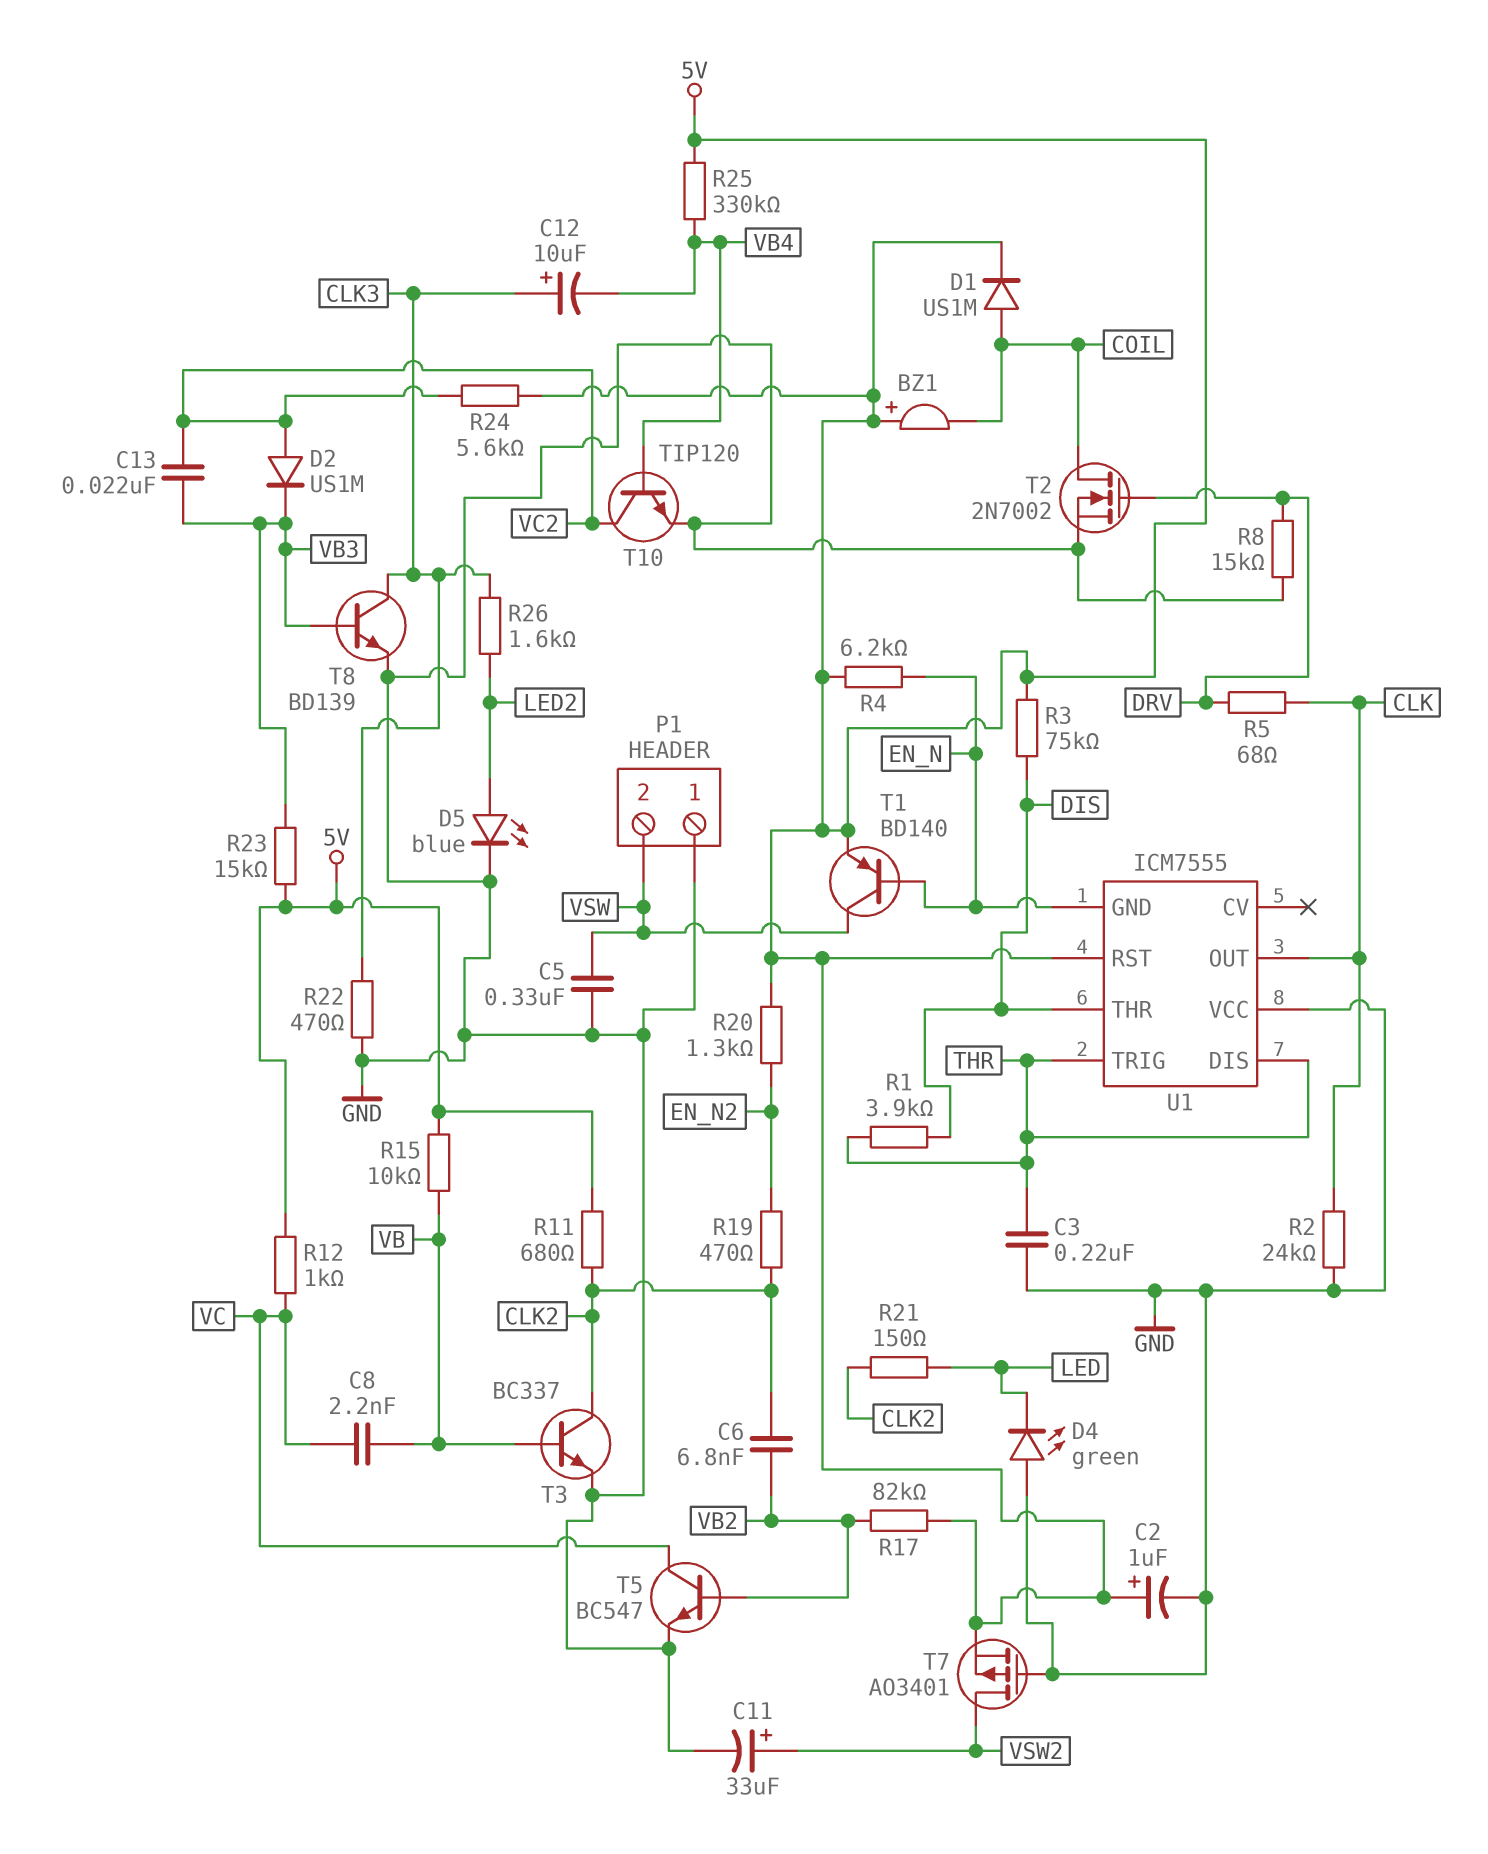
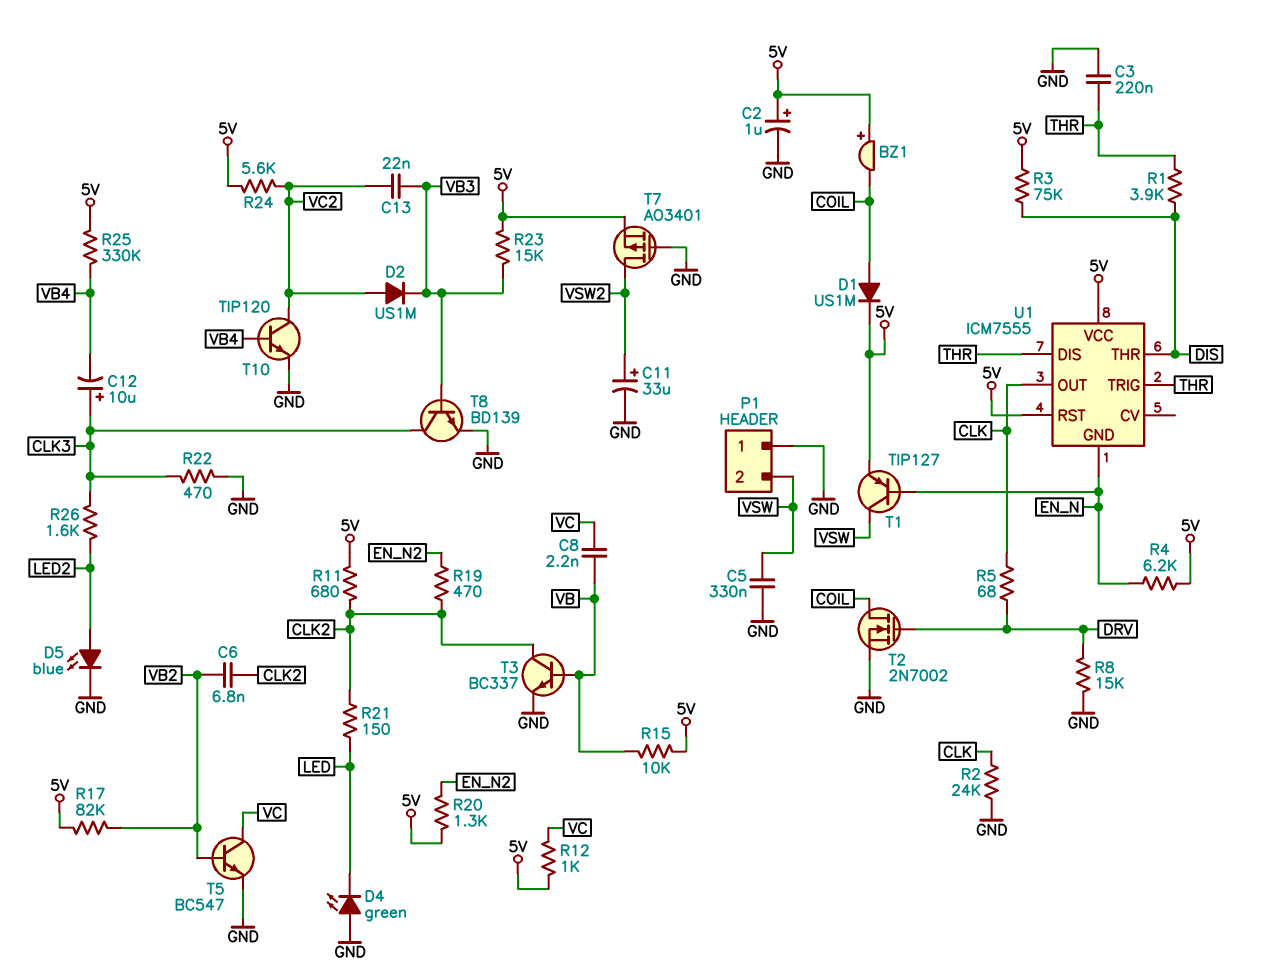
T1: PNP BD140 (B EN_N, C VSW, E 5V) -> PNP TIP127 (B EN_N, C VSW, E 5V)
U1 pin VCC: GND -> 5V

